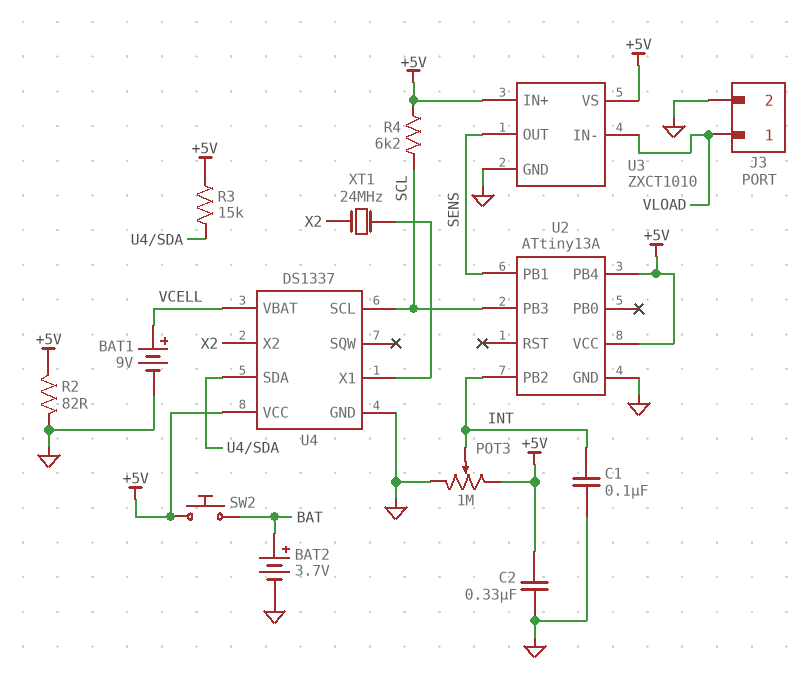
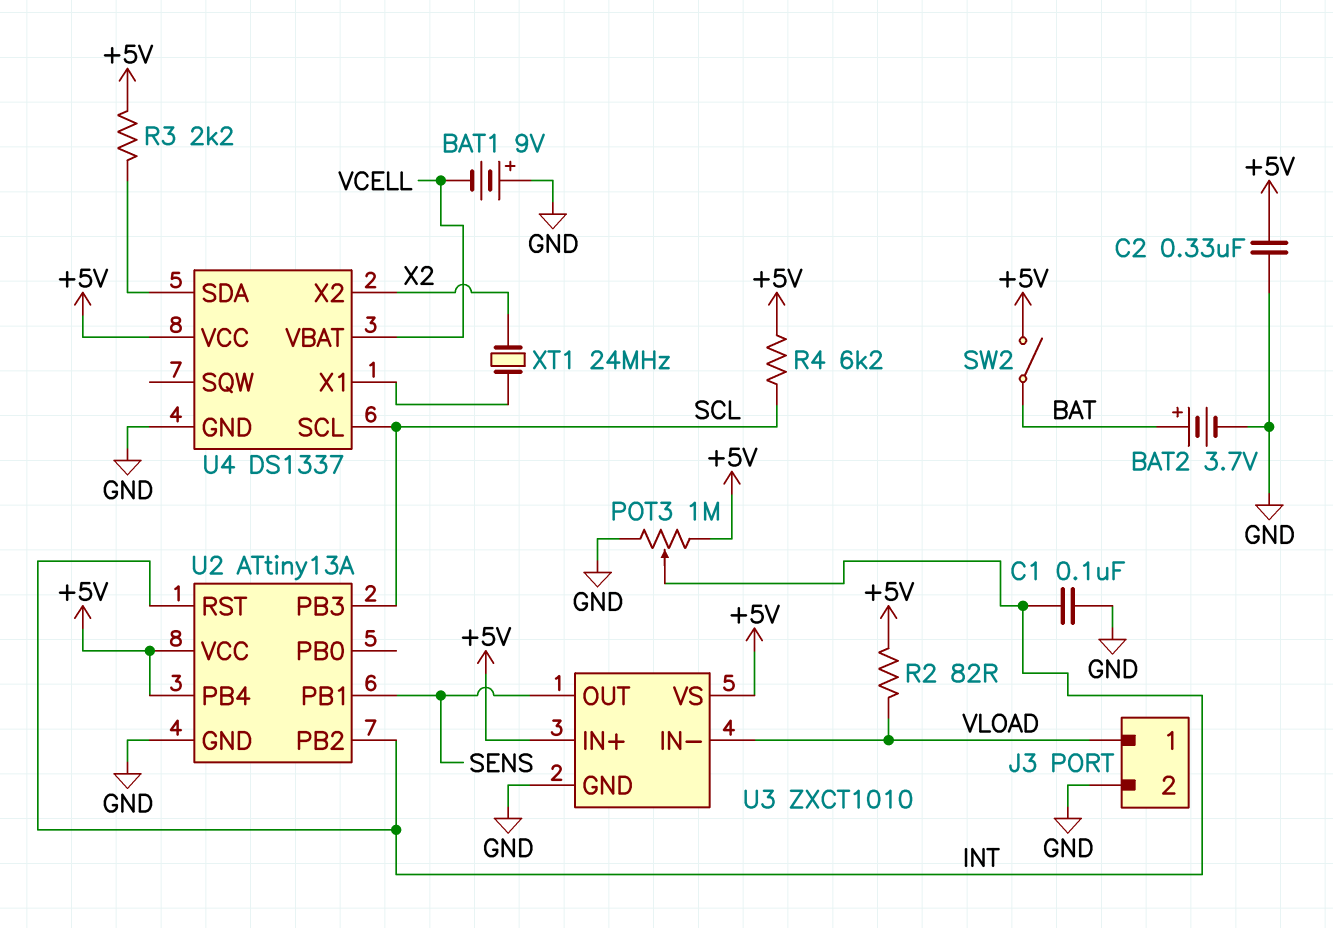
BAT1: 9V (plus VCELL, minus GND) -> 9V (plus GND, minus VCELL)
R2: 82 (+5V, GND) -> 82 (+5V, VLOAD)
R3: 15k (+5V, U4/SDA) -> 2.2k (+5V, U4/SDA)
SW2: button (+5V, BAT) -> switch (+5V, BAT)
U2 pin RST: none -> INT

